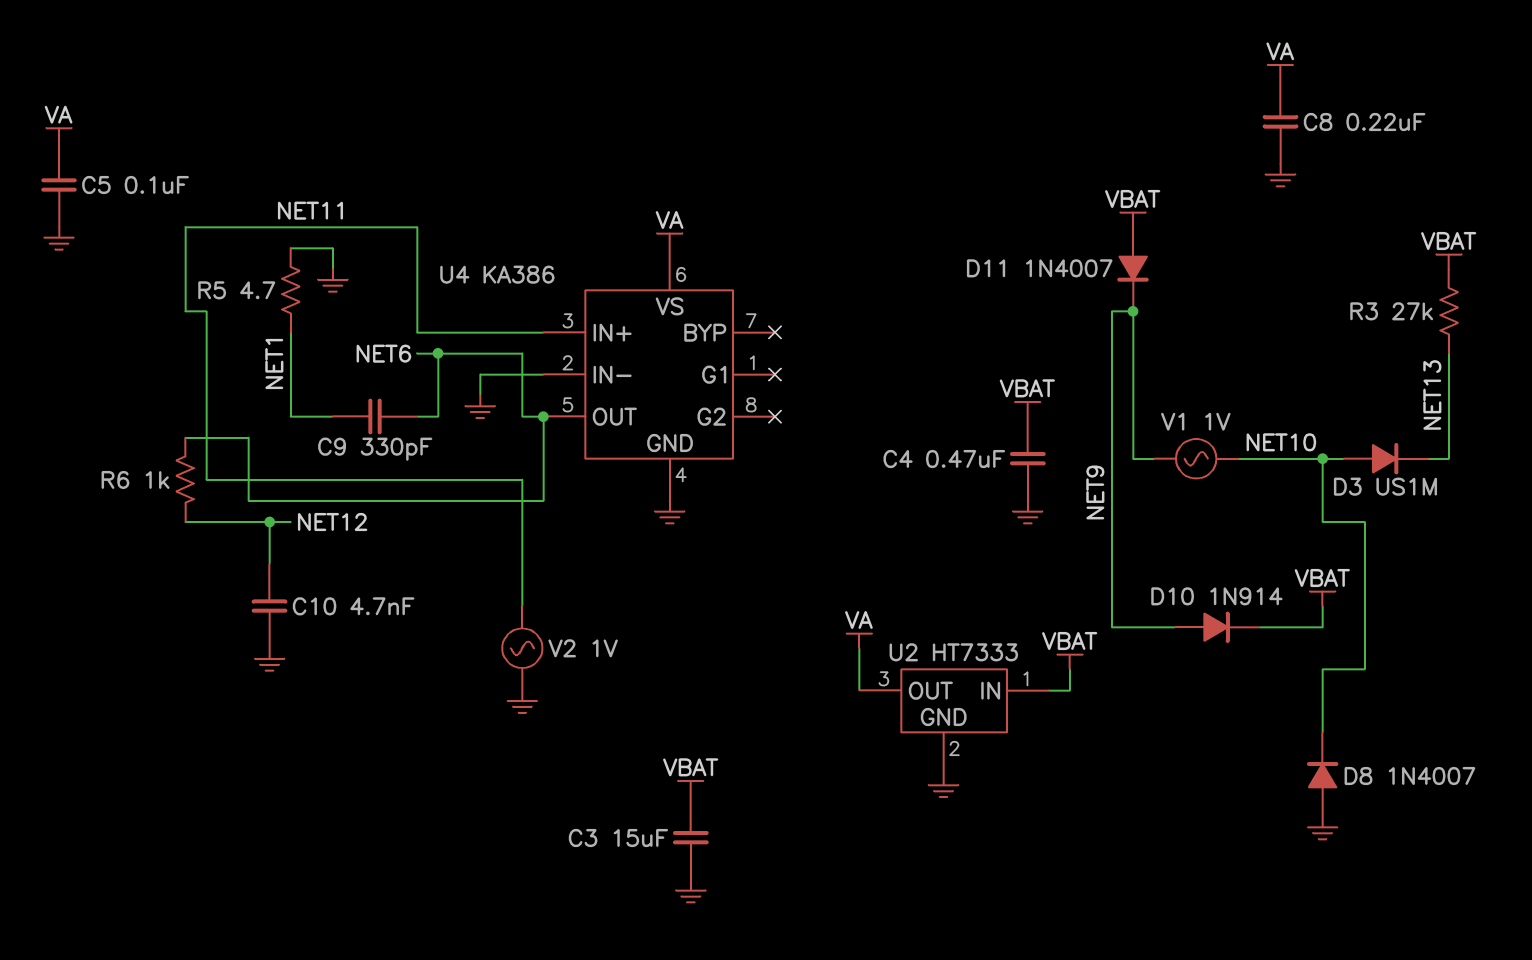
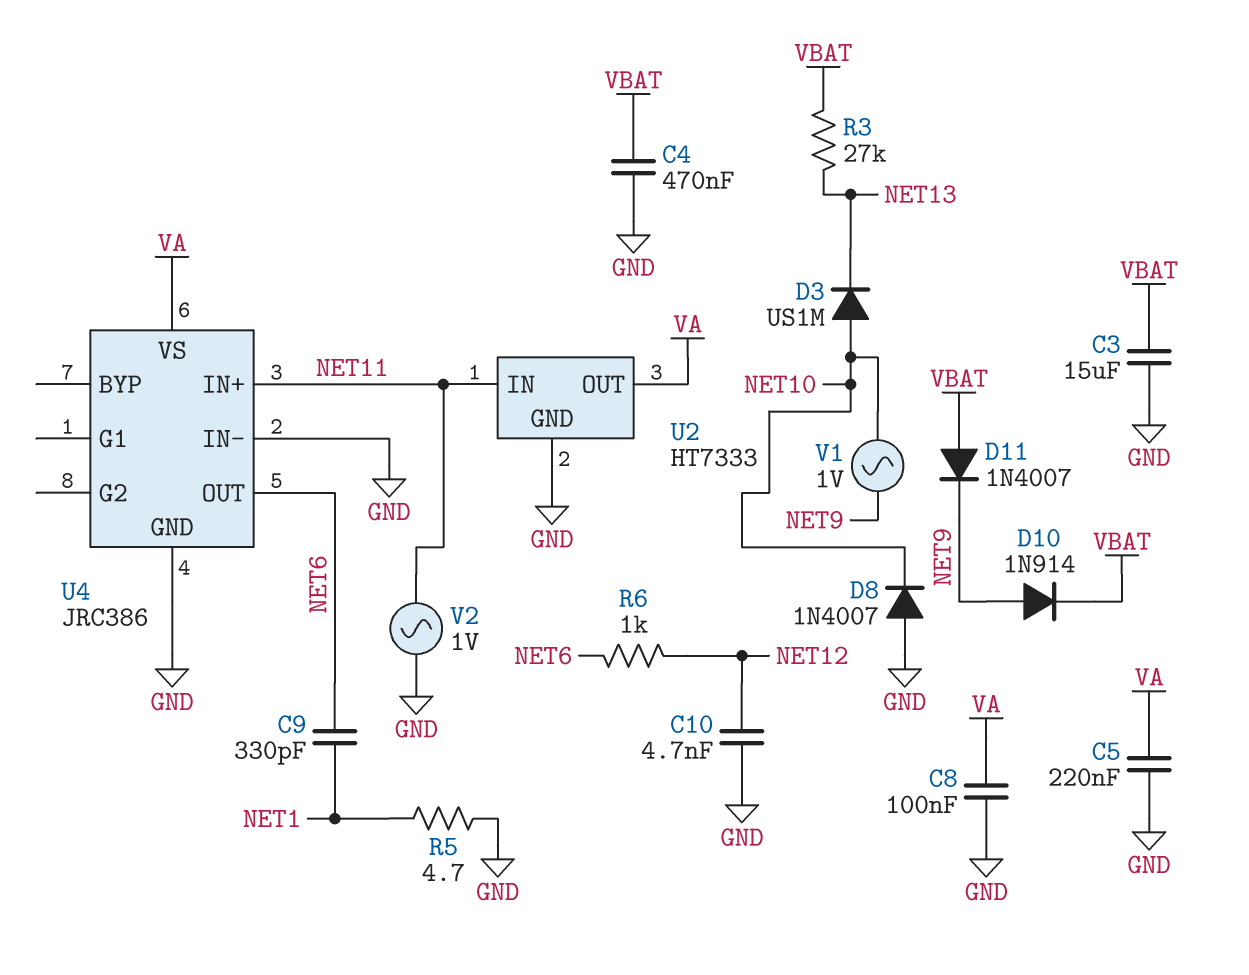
C5: 100nF (GND, VA) -> 220nF (GND, VA)
C8: 220nF (GND, VA) -> 100nF (GND, VA)
U2 pin IN: VBAT -> NET11
U4: KA386 -> JRC386

